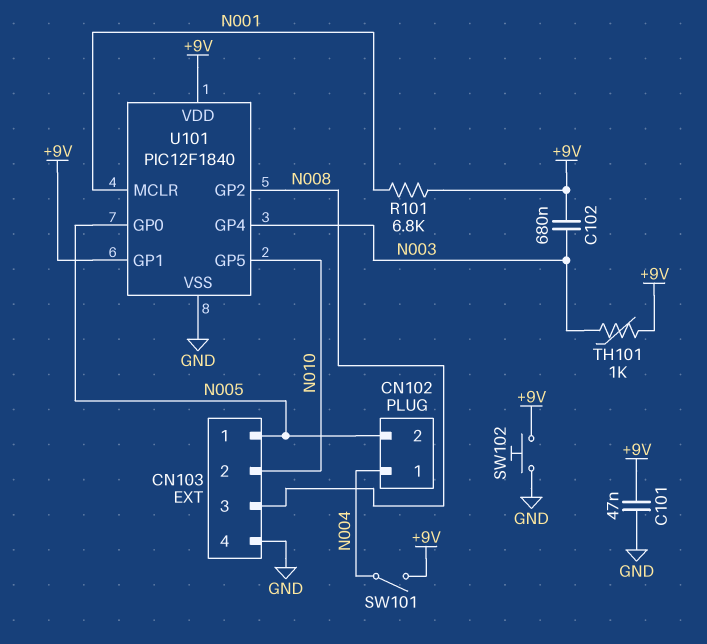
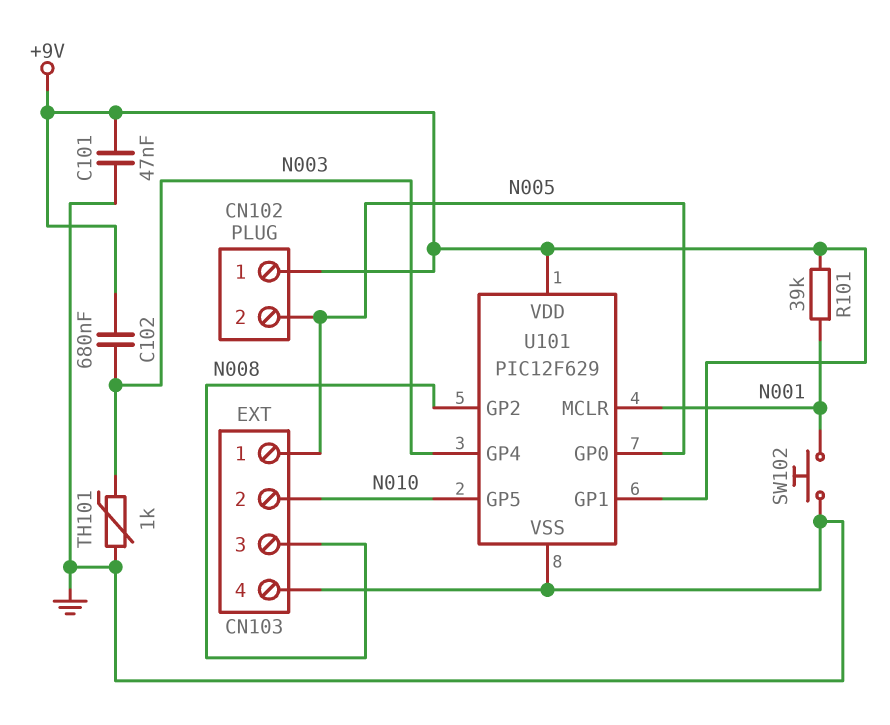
CN102 pin 1: N004 -> +9V
R101: 6.8k (+9V, N001) -> 39k (+9V, N001)
SW101: switch (+9V, N004) -> none
SW102: button (+9V, GND) -> button (GND, N001)
TH101: 1k (+9V, N003) -> 1k (GND, N003)
U101: PIC12F1840 -> PIC12F629

